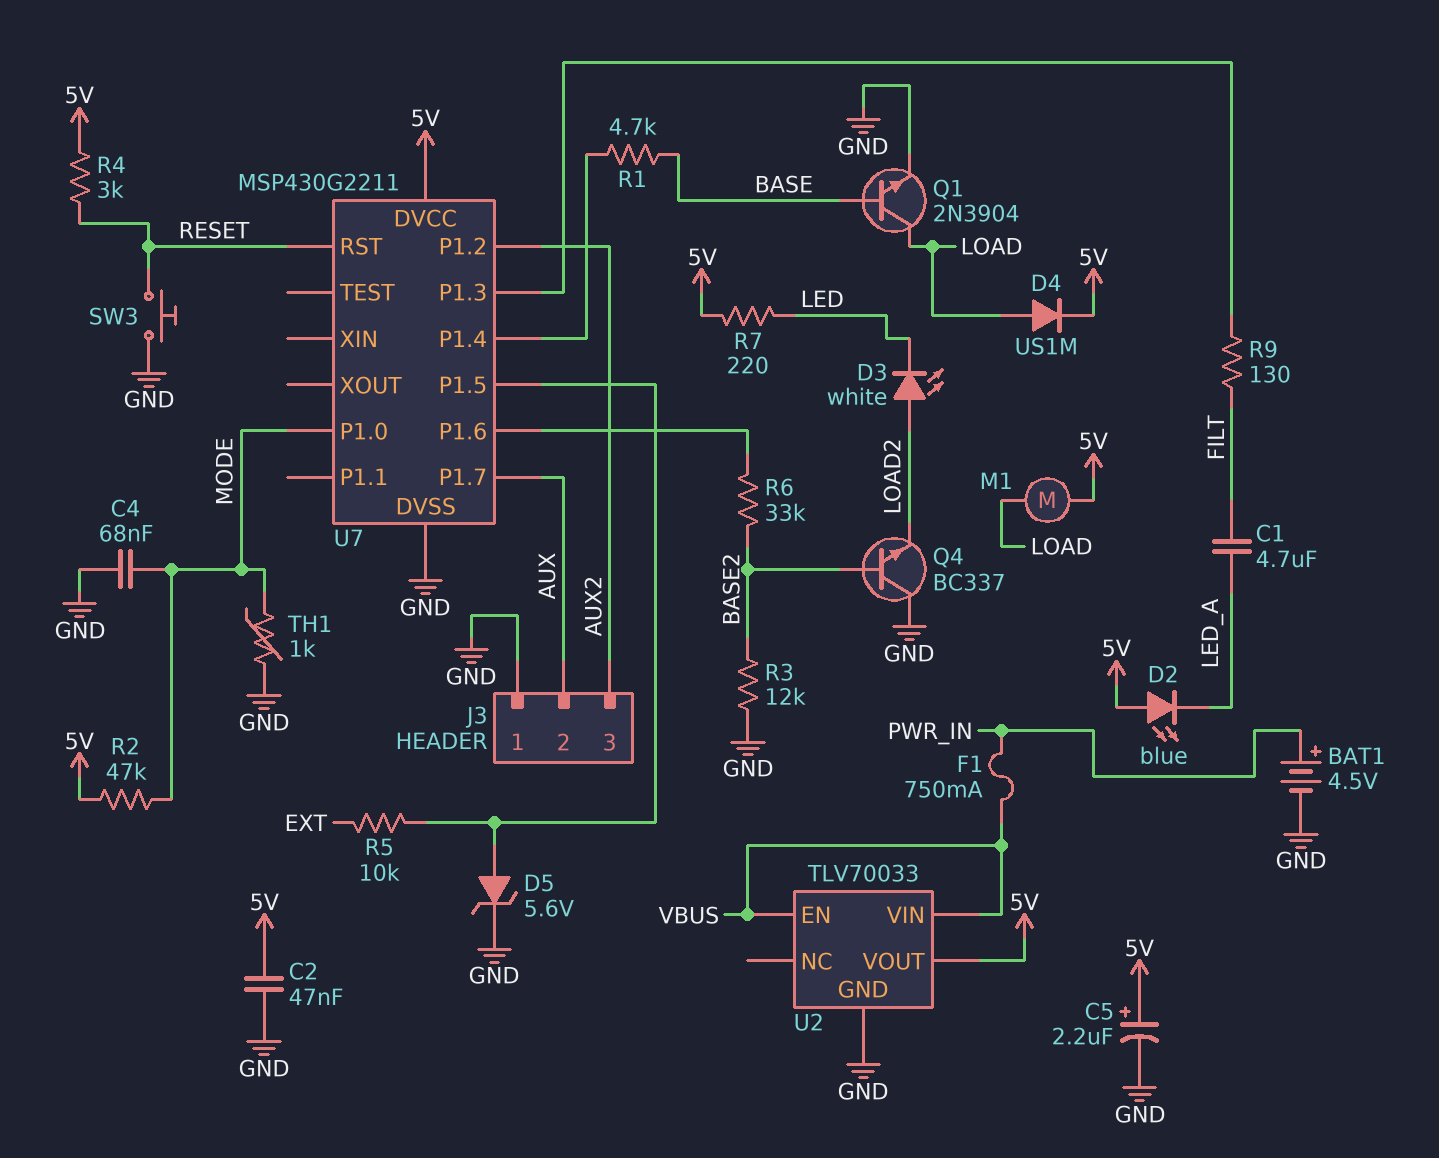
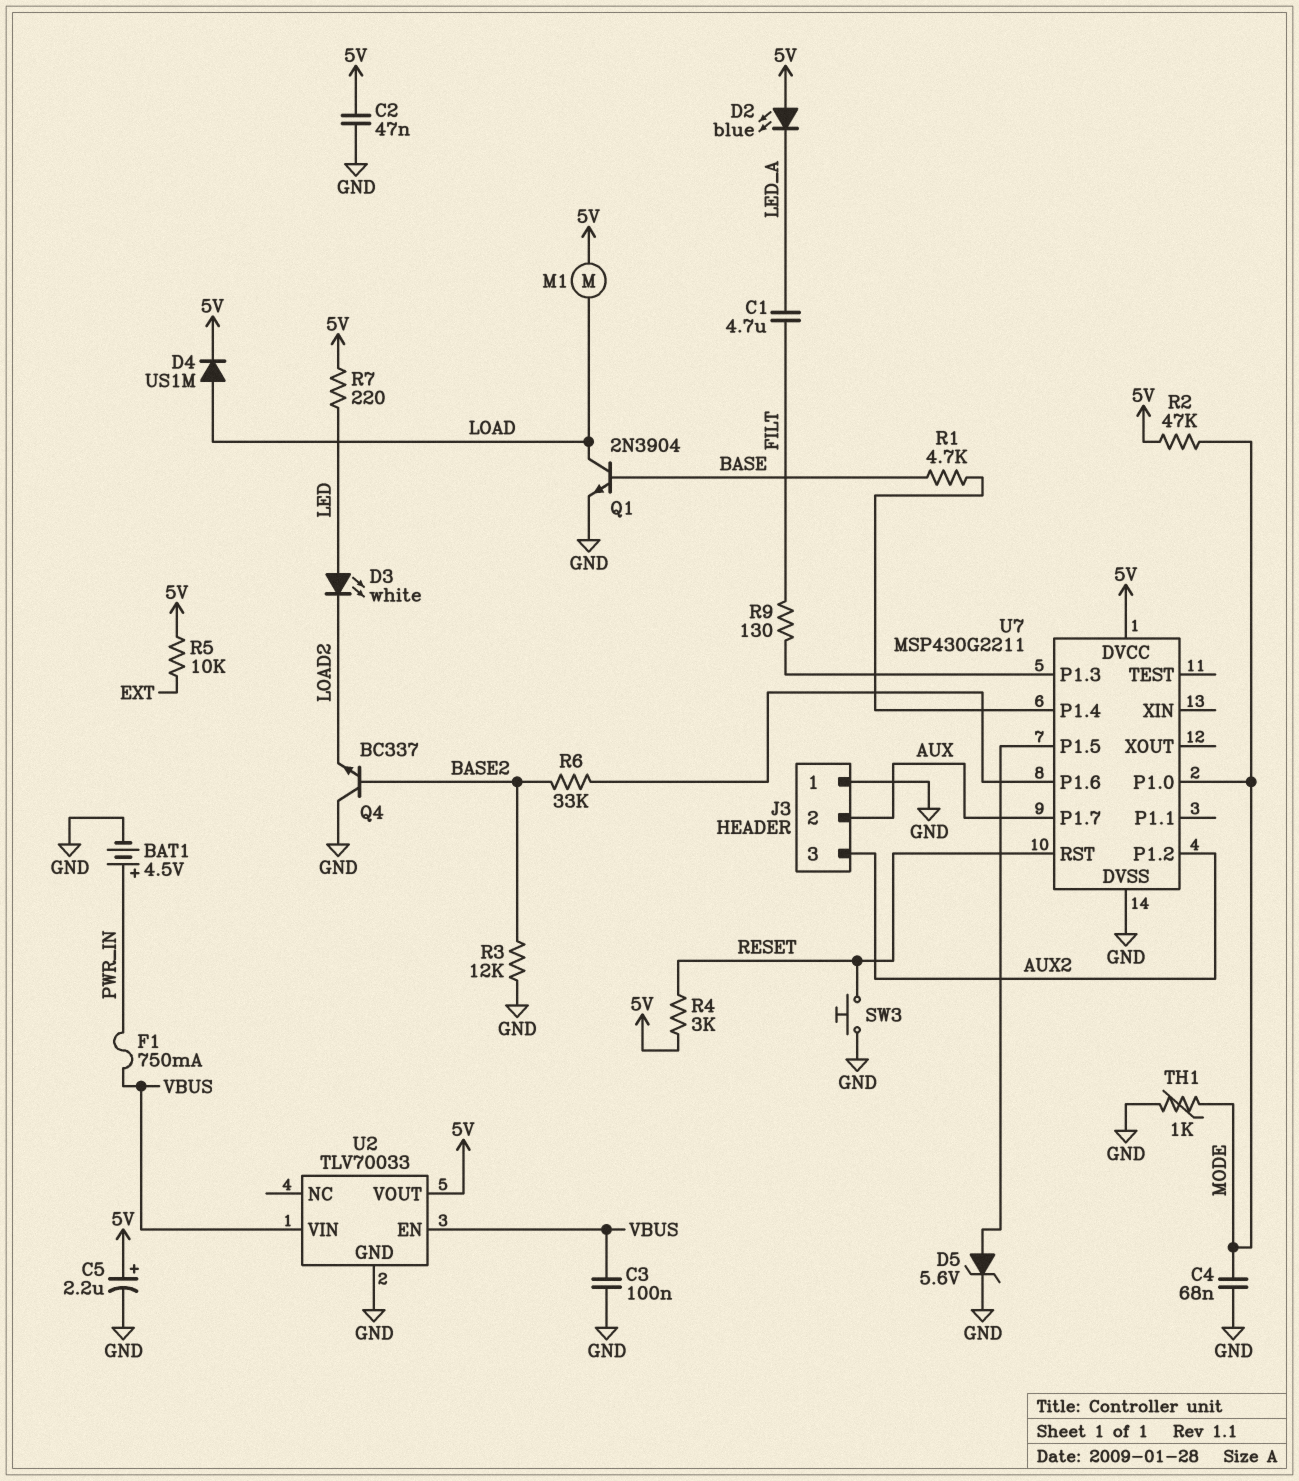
C3: none -> 100nF (GND, VBUS)
D3: LED white (A LOAD2, K LED) -> LED white (A LED, K LOAD2)
R5: 10k (EXT, U7/P1.5) -> 10k (5V, EXT)

